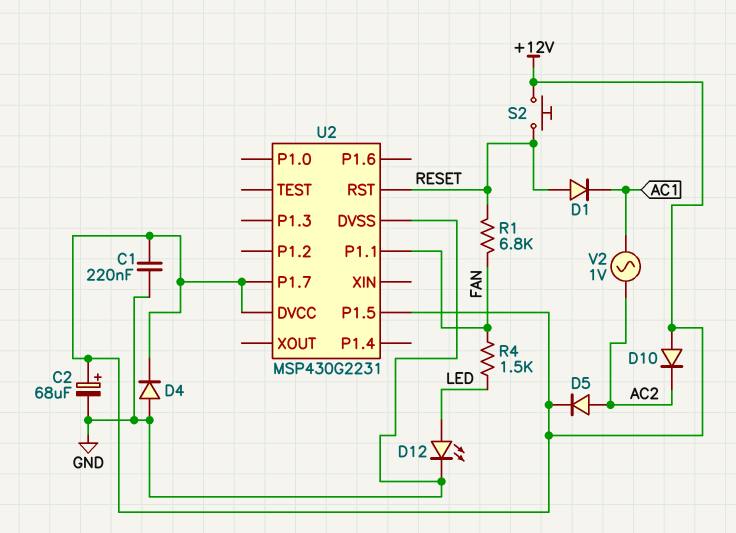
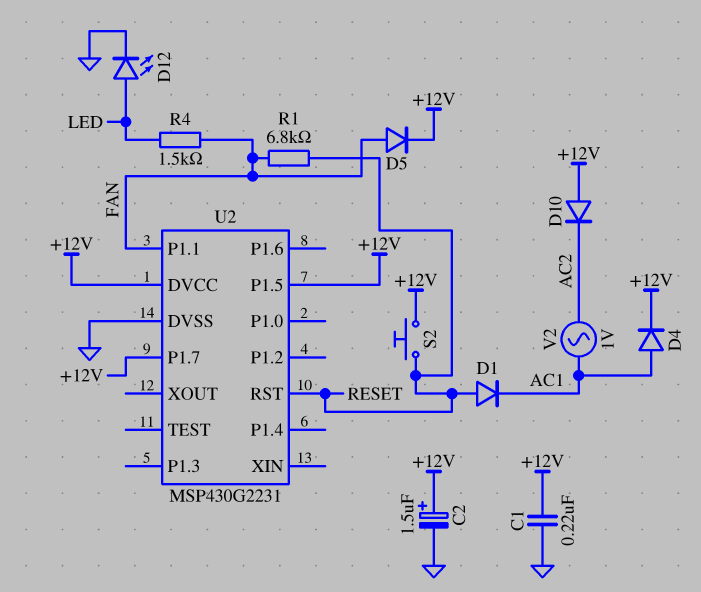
C2: 68uF (plus +12V, minus GND) -> 1.5uF (plus +12V, minus GND)
D4: diode (A GND, K +12V) -> diode (A AC1, K +12V)
D5: diode (A AC2, K +12V) -> diode (A FAN, K +12V)

